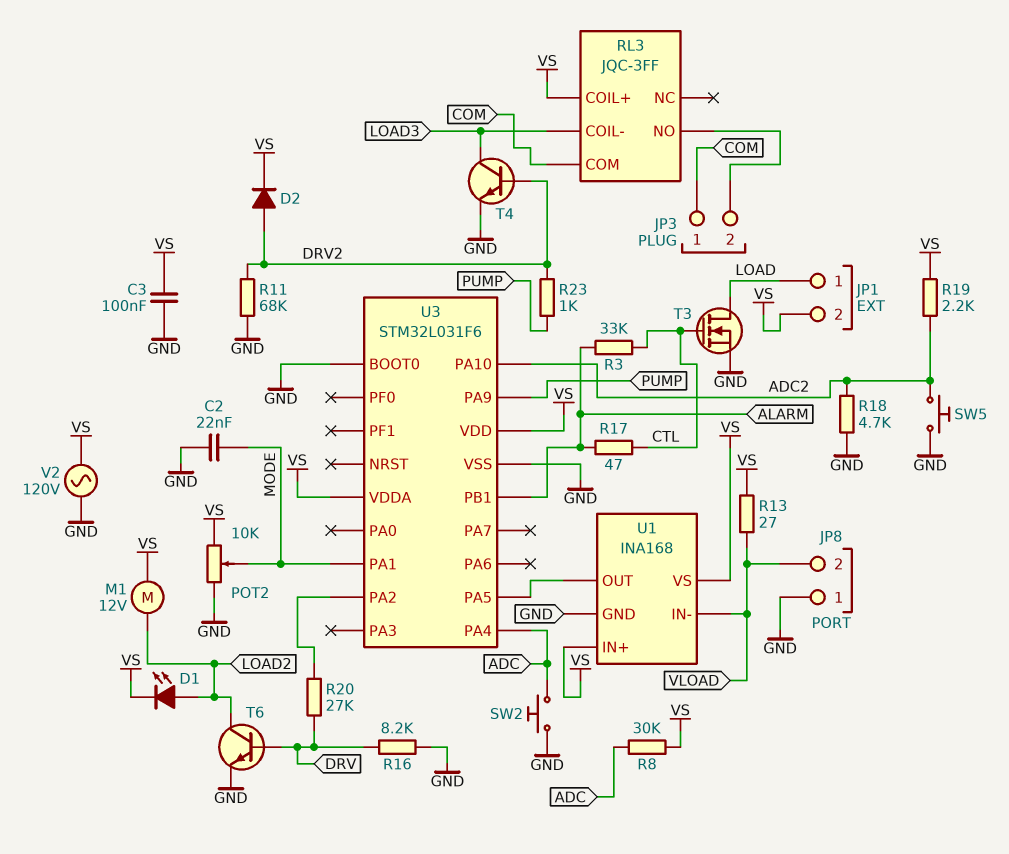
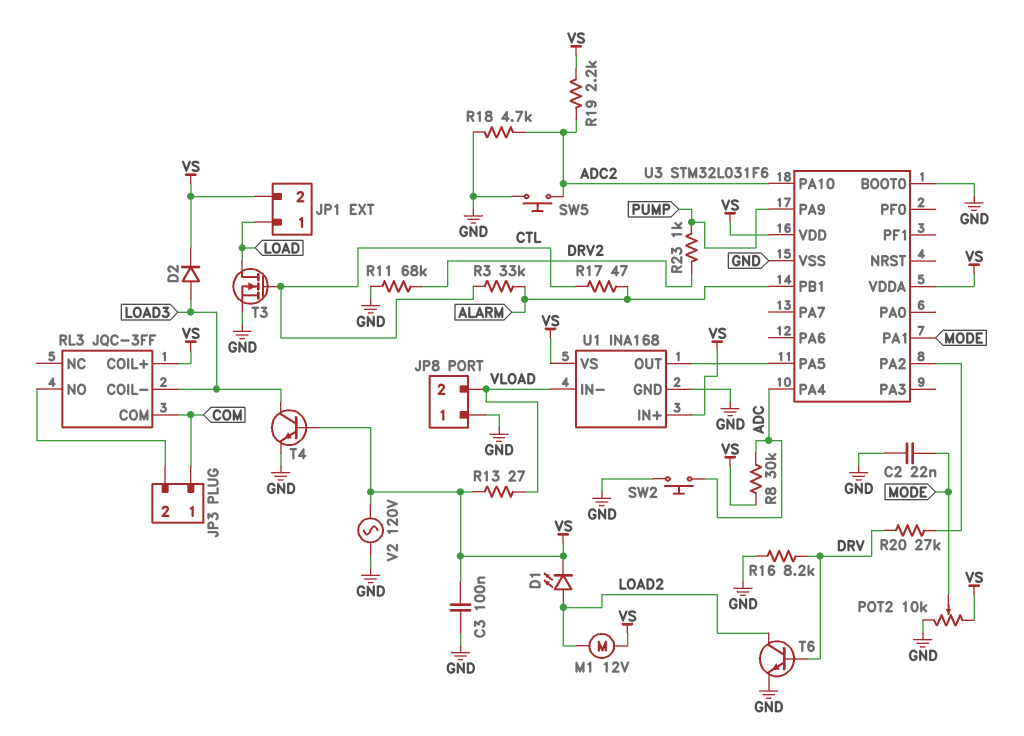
D2: diode (A DRV2, K VS) -> diode (A LOAD3, K VS)
T4: NPN (B DRV2, C LOAD3, E GND) -> NPN (B VS, C LOAD3, E GND)

